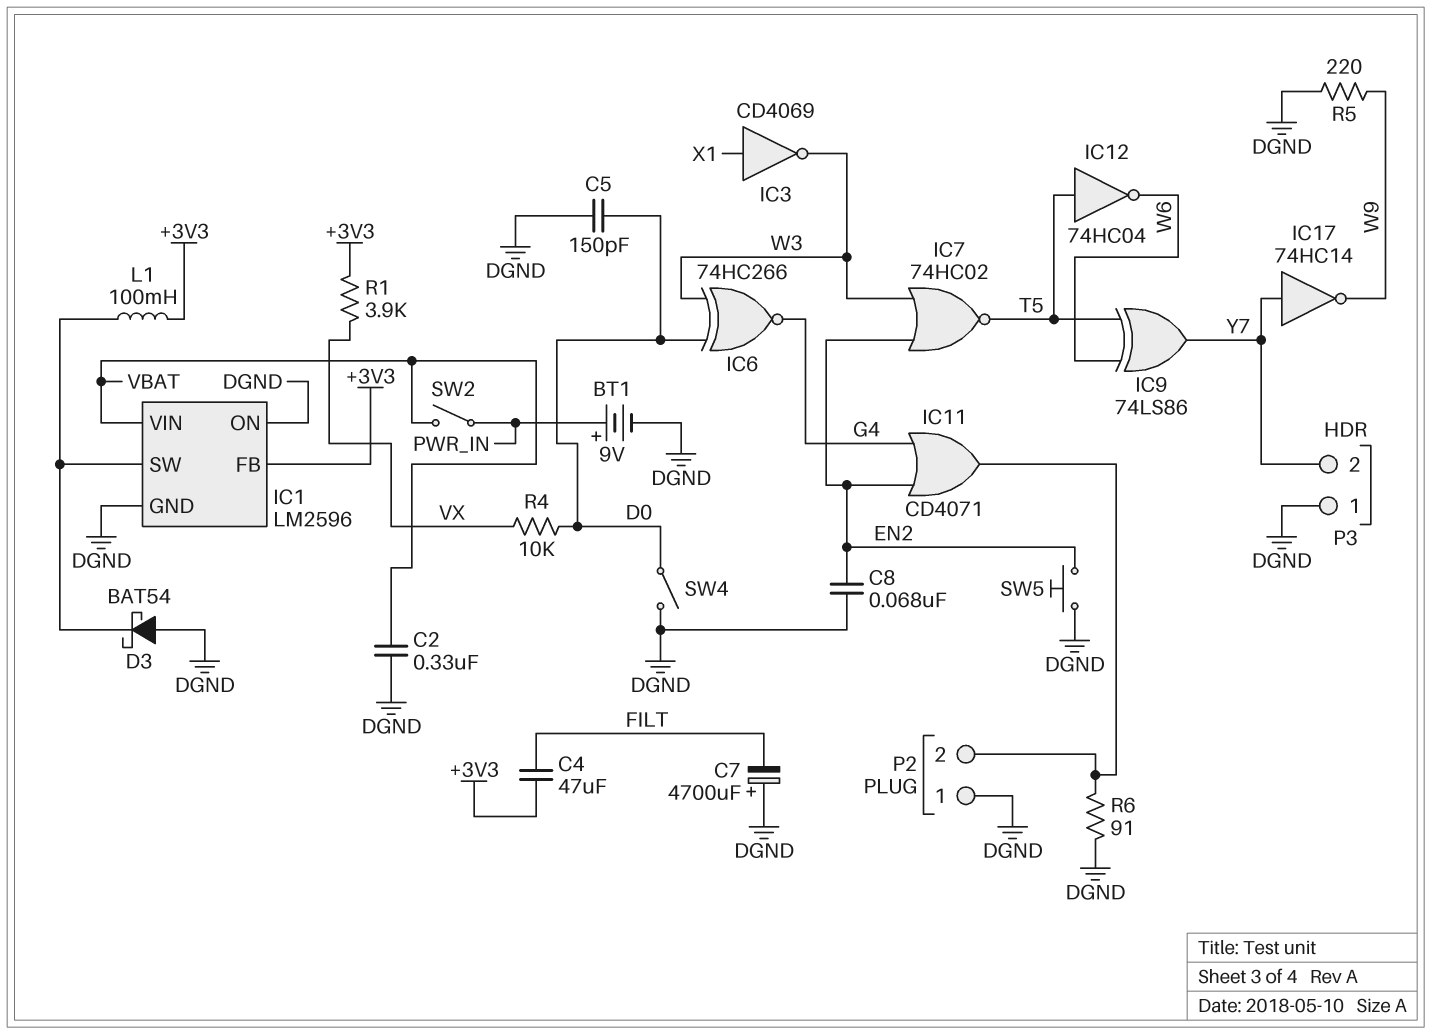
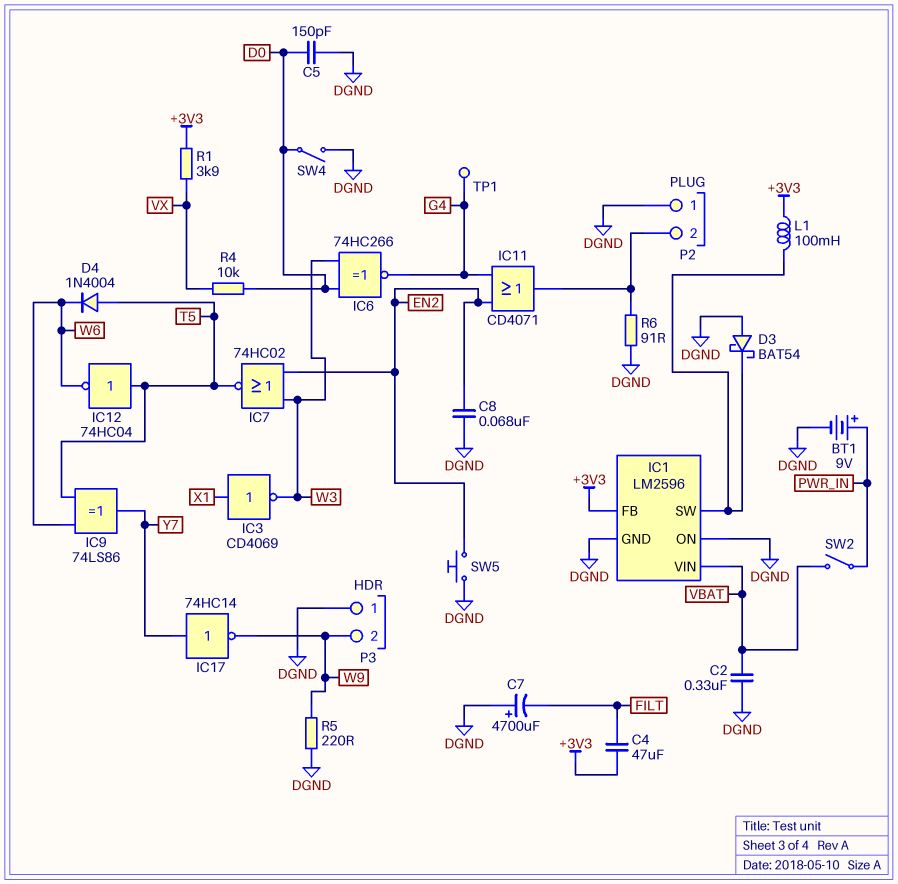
D4: none -> diode 1N4004 (A T5, K W6)
P3 pin 2: Y7 -> W9
TP1: none -> test point (G4)

